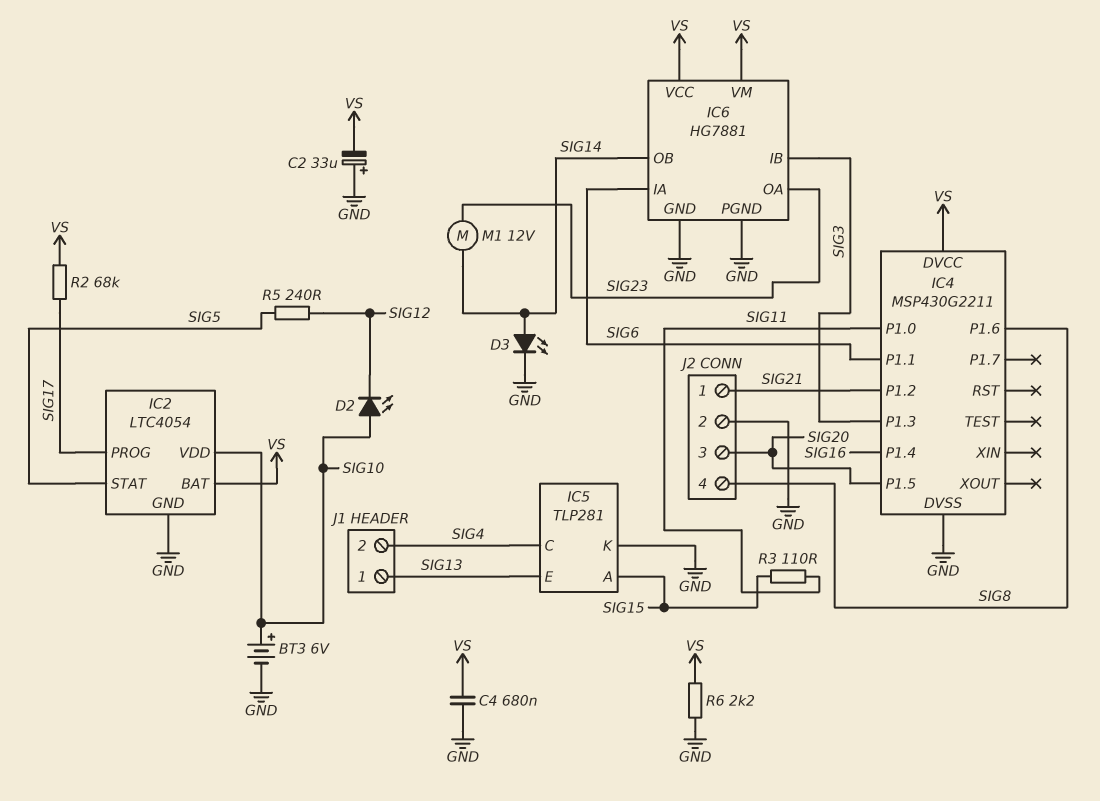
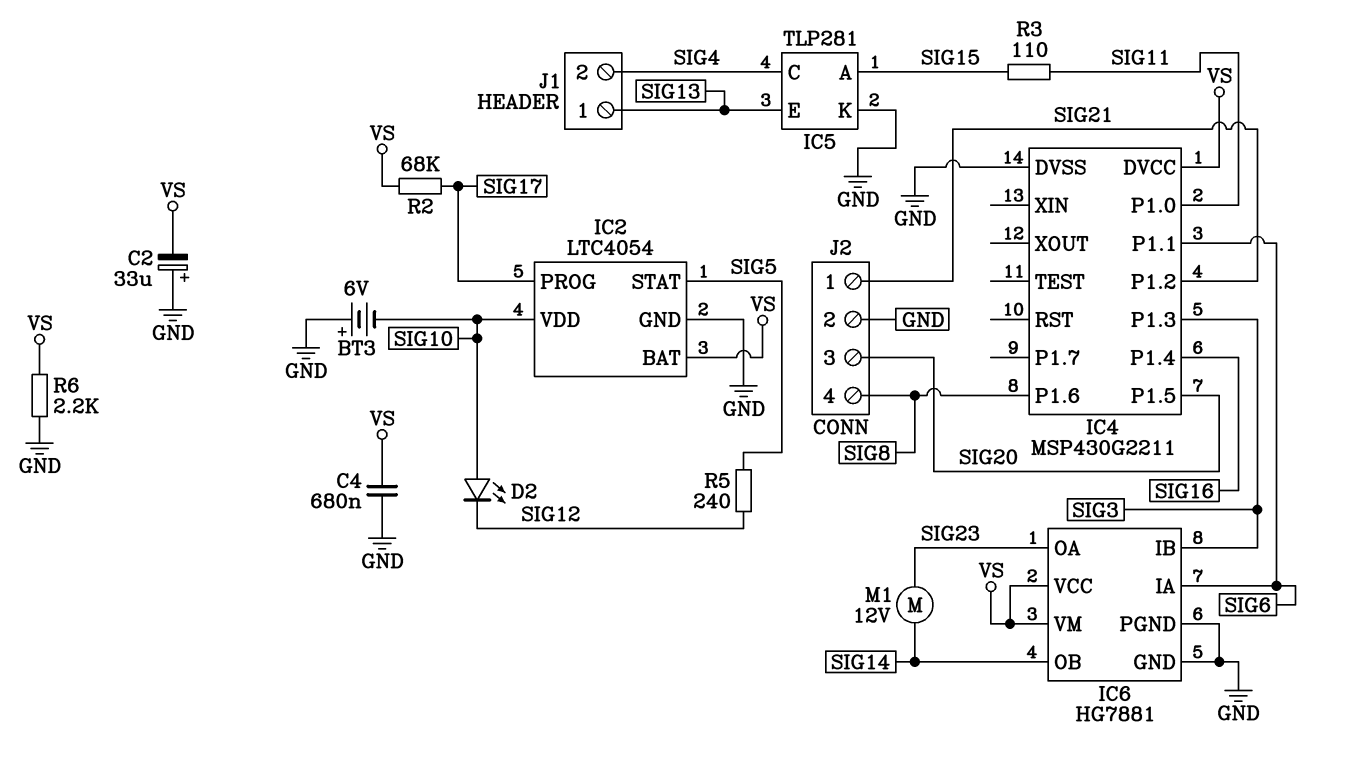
BT3: 6V (plus SIG10, minus GND) -> 6V (plus GND, minus SIG10)
D3: LED (A SIG14, K GND) -> none

